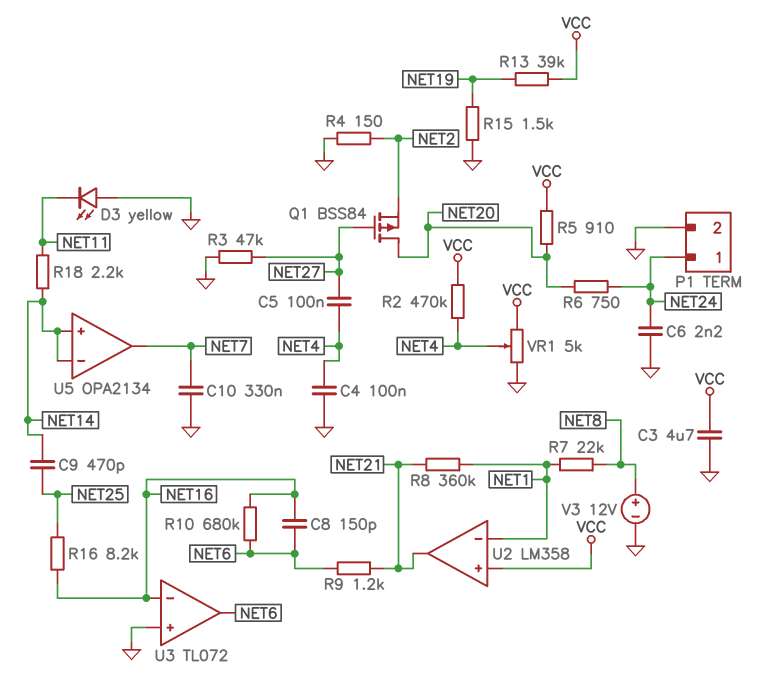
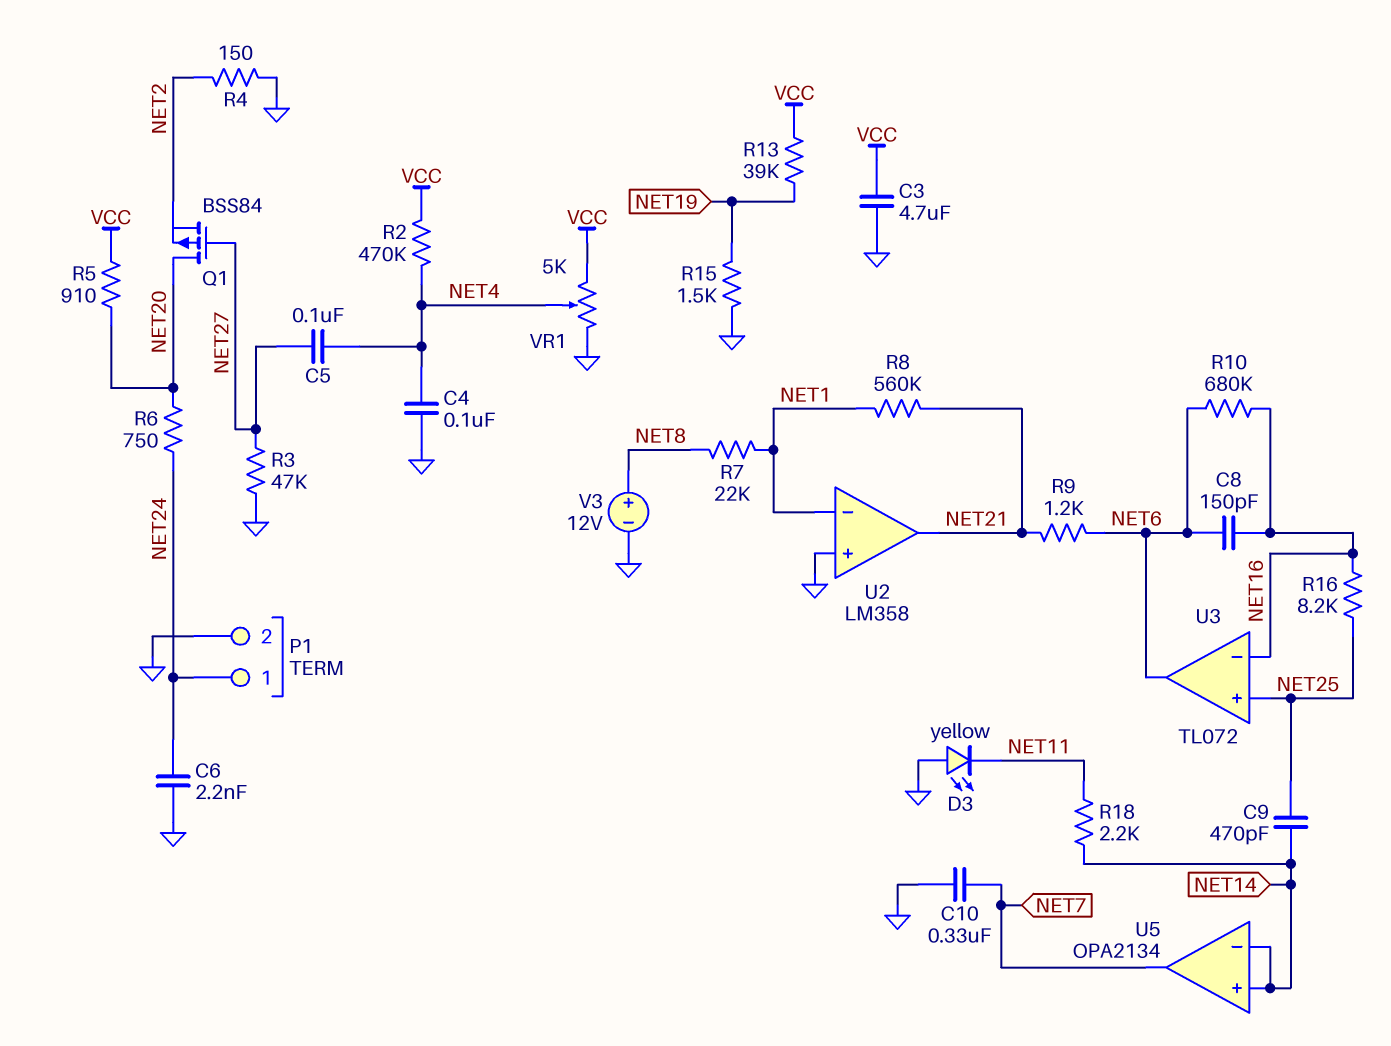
R8: 360k (NET1, NET21) -> 560k (NET1, NET21)
U2 pin in+: VCC -> GND
U3 pin in+: GND -> NET25

